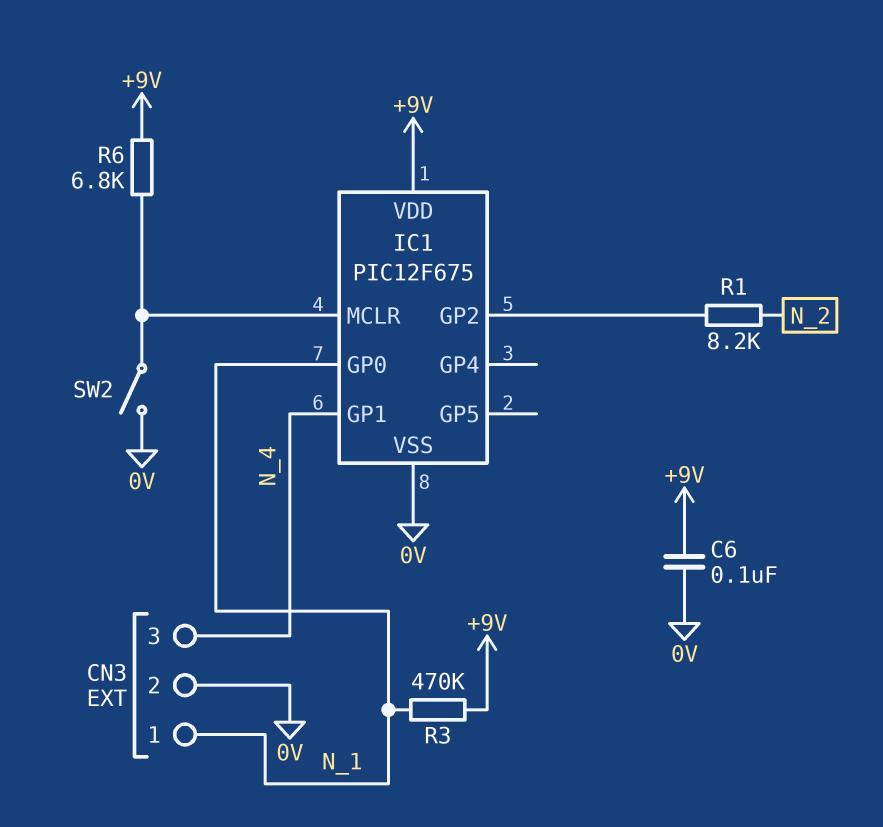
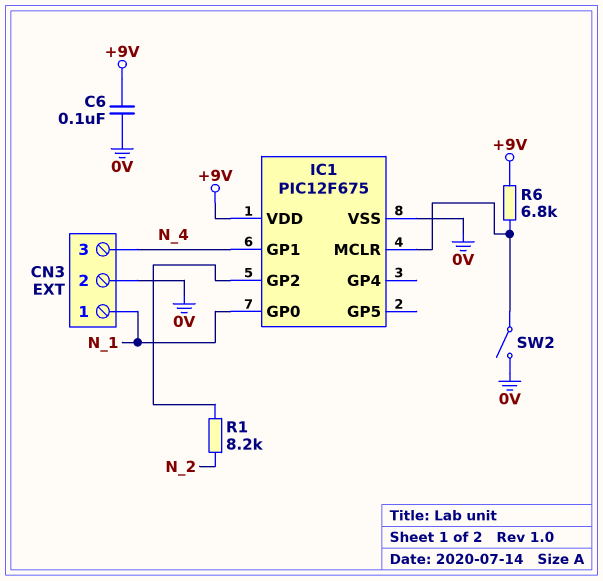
R3: 470k (+9V, N_1) -> none

